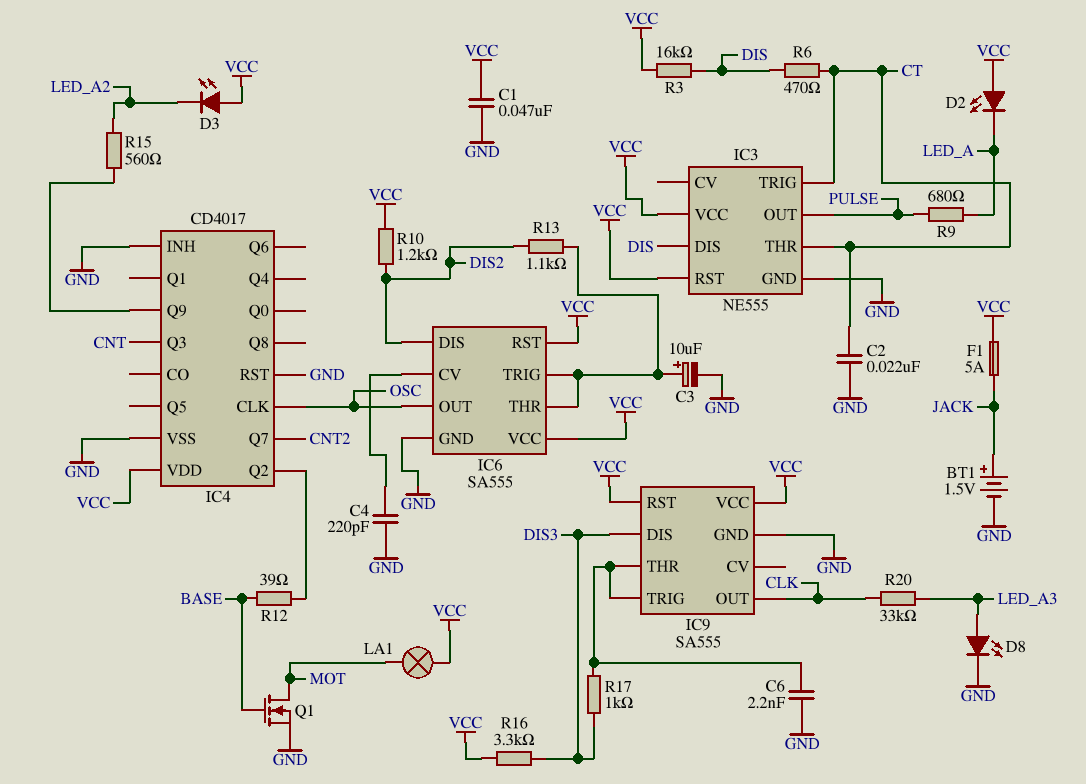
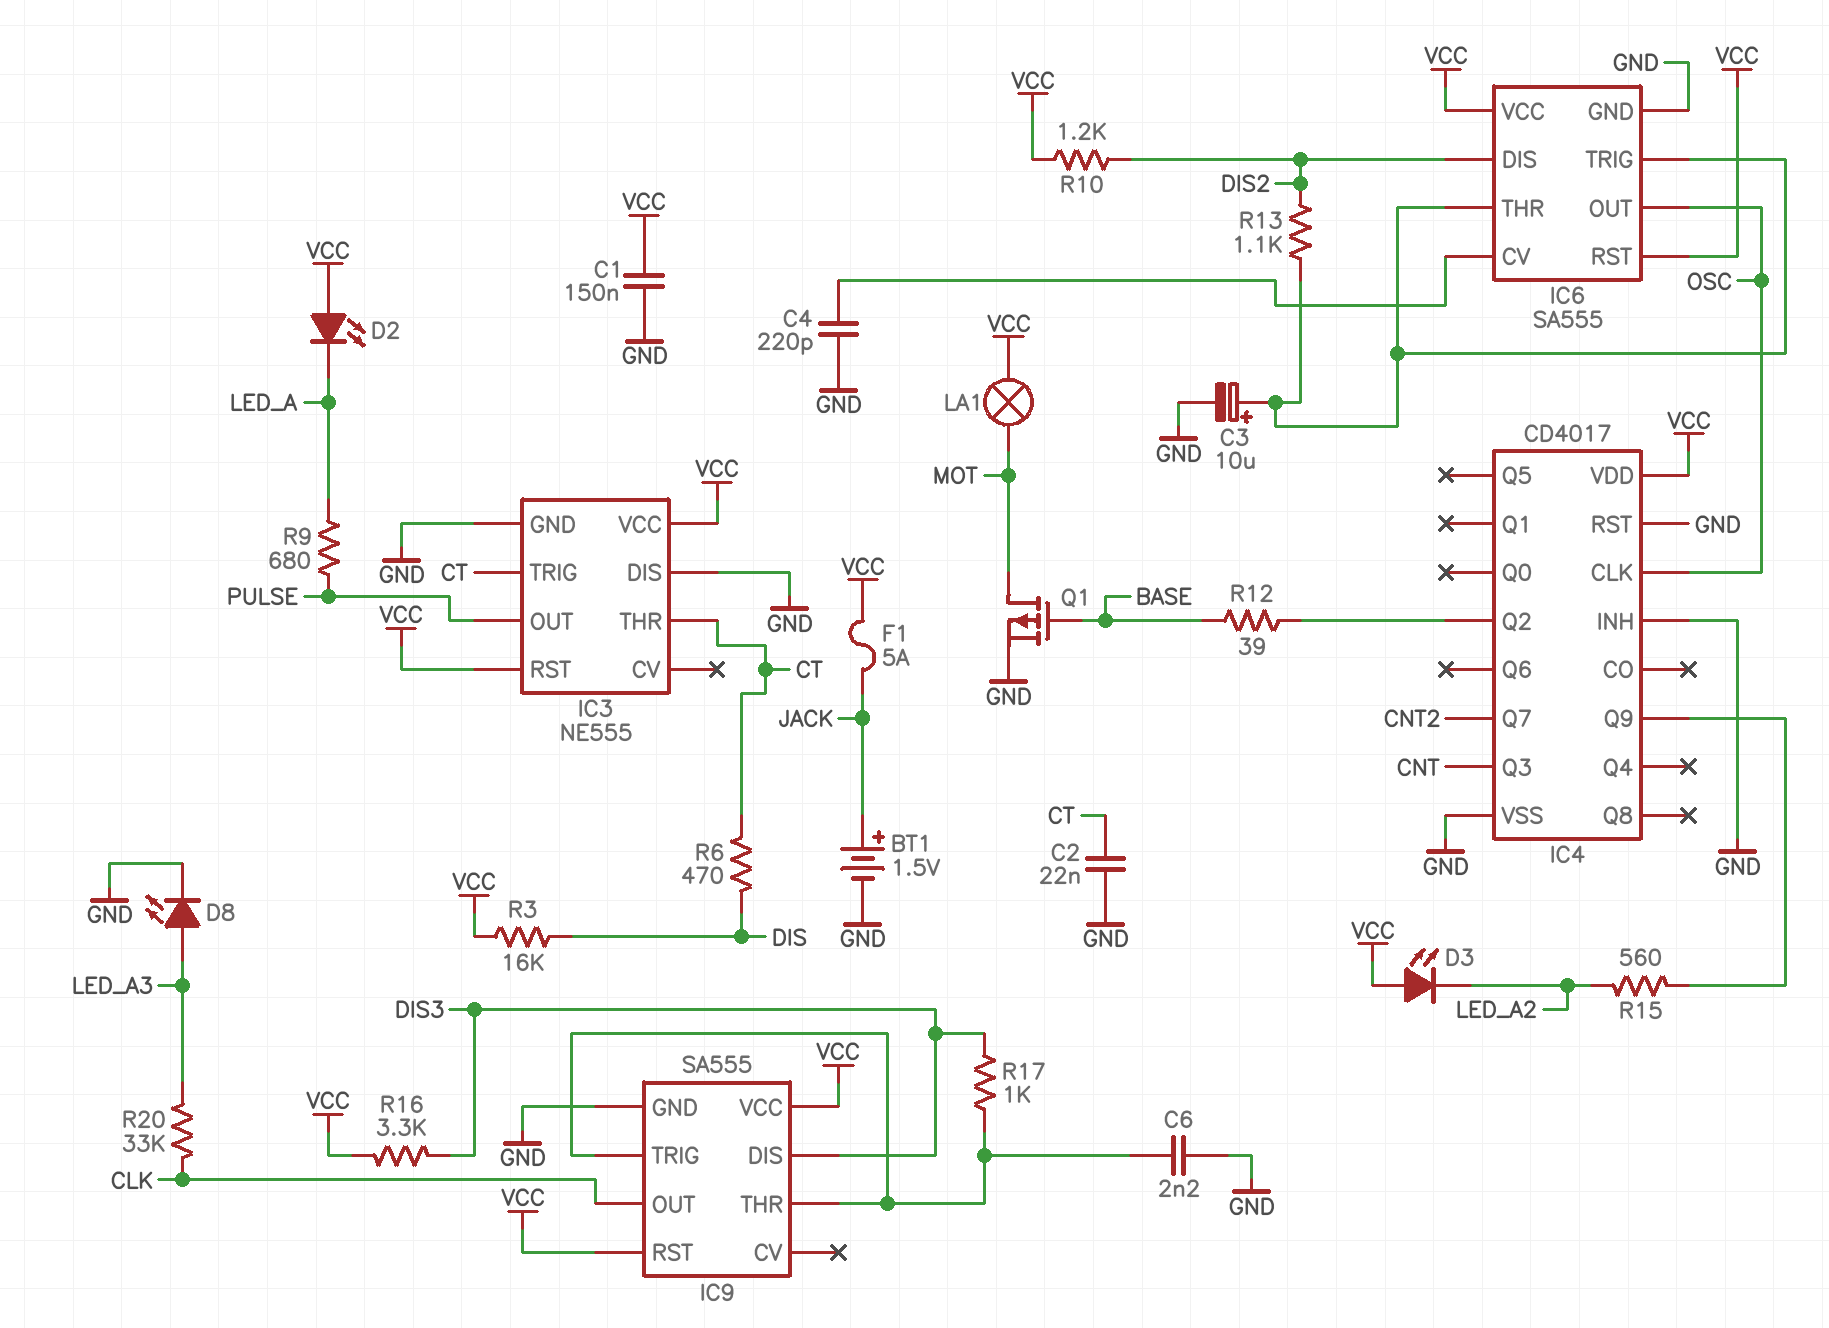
C1: 47nF (GND, VCC) -> 150nF (GND, VCC)
IC3 pin DIS: DIS -> GND
Q1: NMOS (G BASE, D MOT, S GND) -> PMOS (G BASE, D MOT, S GND)

